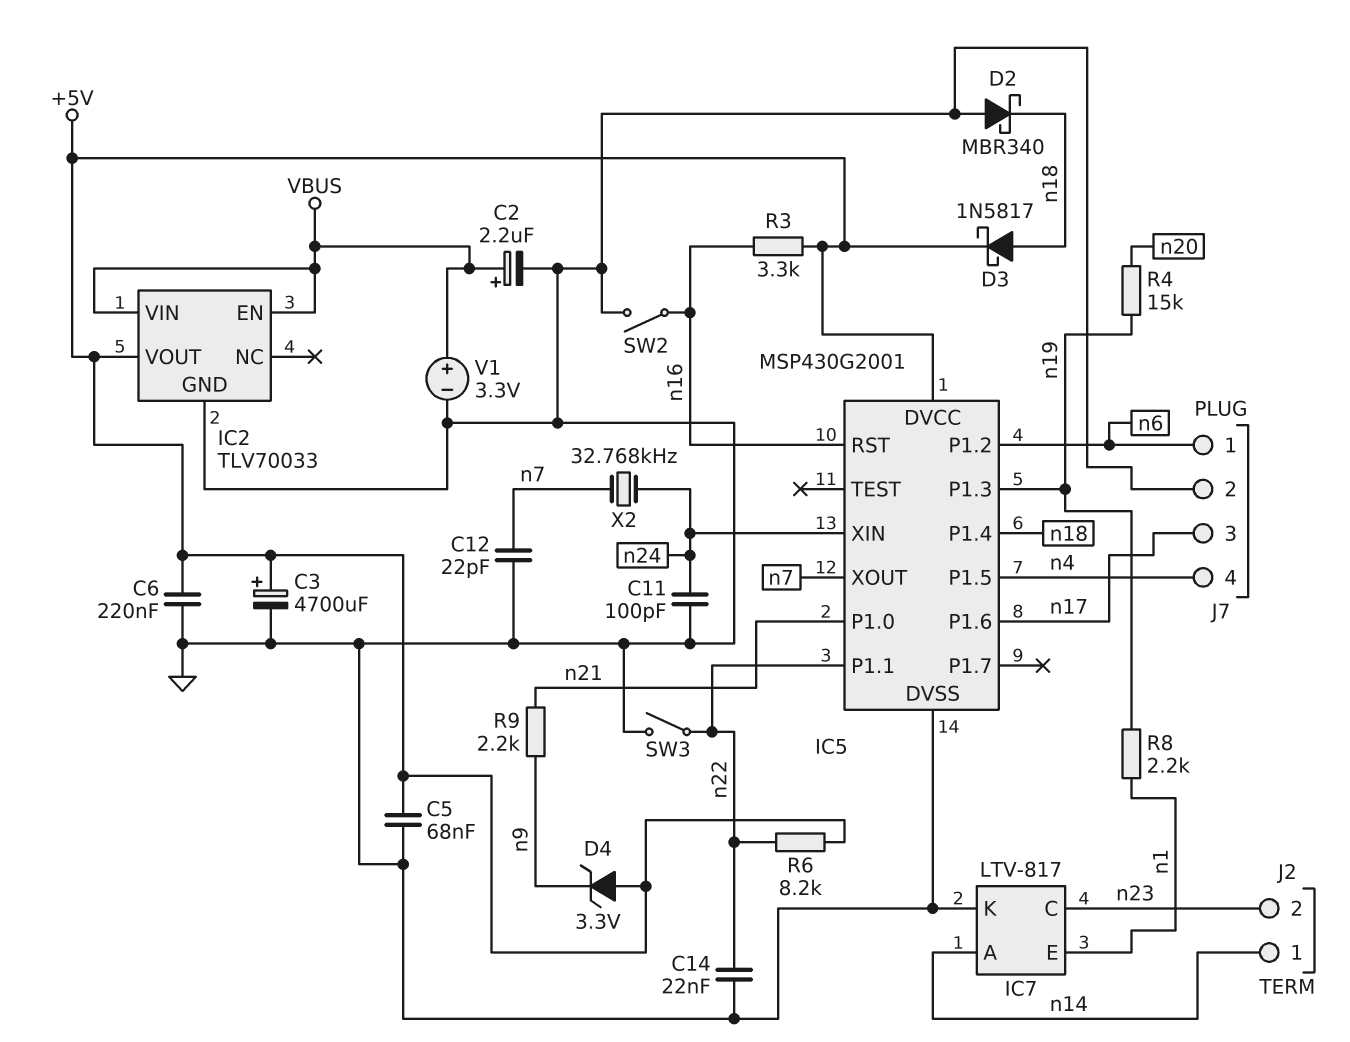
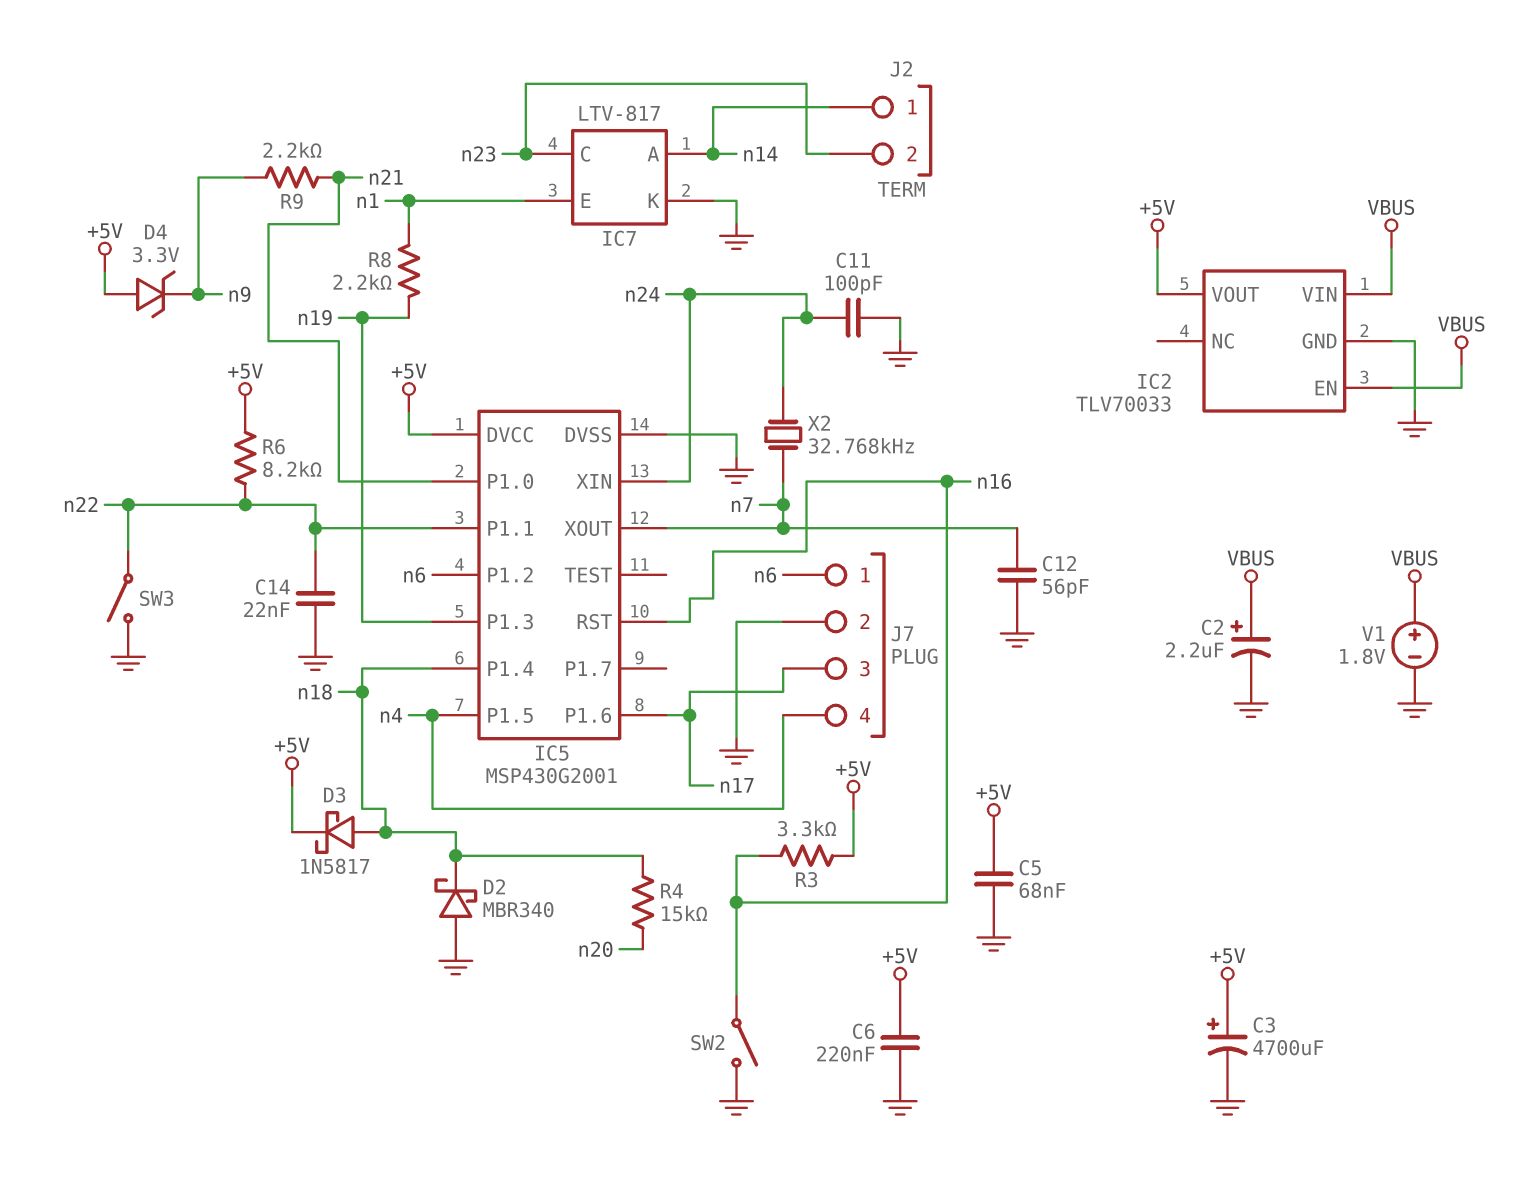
C12: 22pF (GND, n7) -> 56pF (GND, n7)
R4: 15k (n19, n20) -> 15k (n18, n20)
V1: 3.3V (plus VBUS, minus GND) -> 1.8V (plus VBUS, minus GND)

